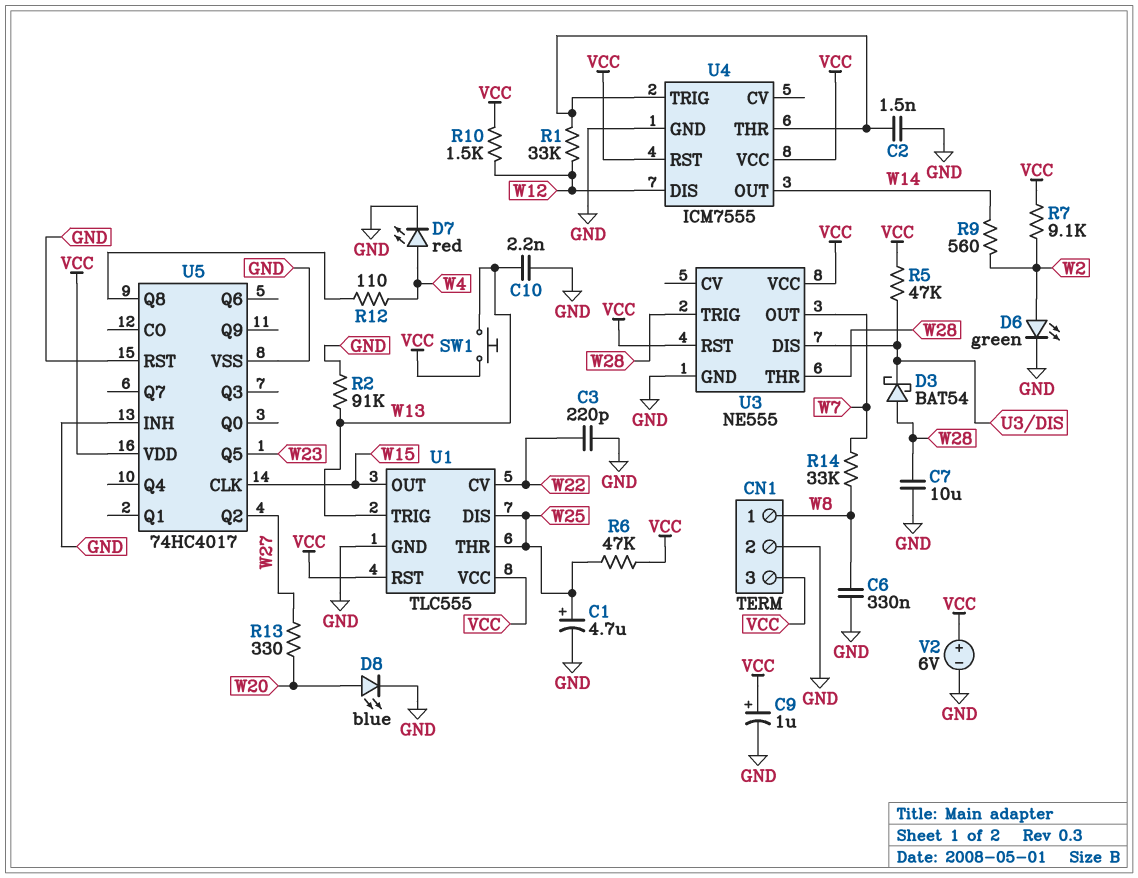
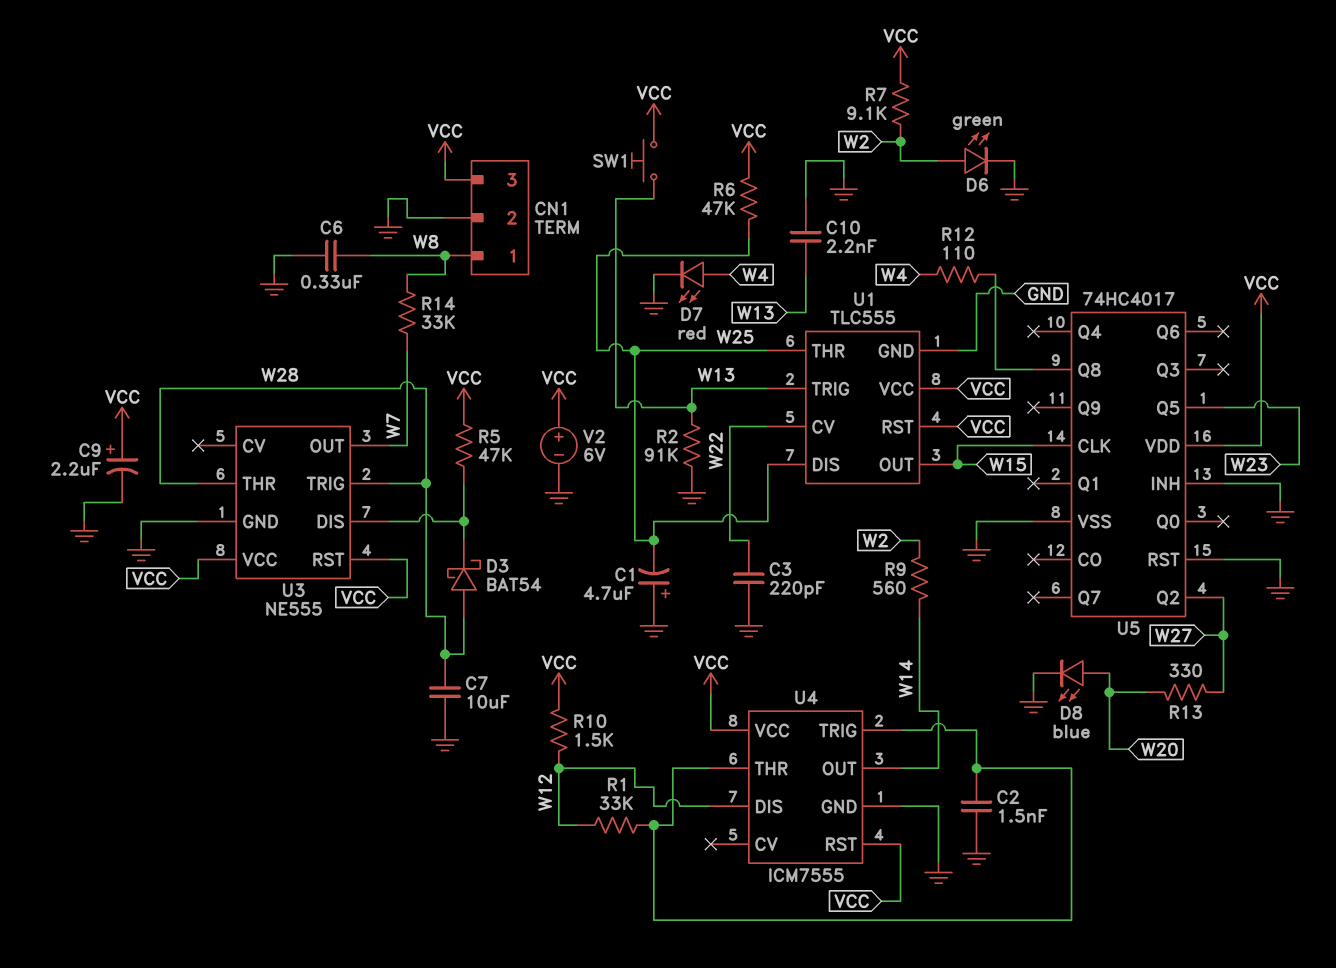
C1: 4.7uF (plus W25, minus GND) -> 4.7uF (plus GND, minus W25)
C9: 1uF (plus VCC, minus GND) -> 2.2uF (plus VCC, minus GND)

